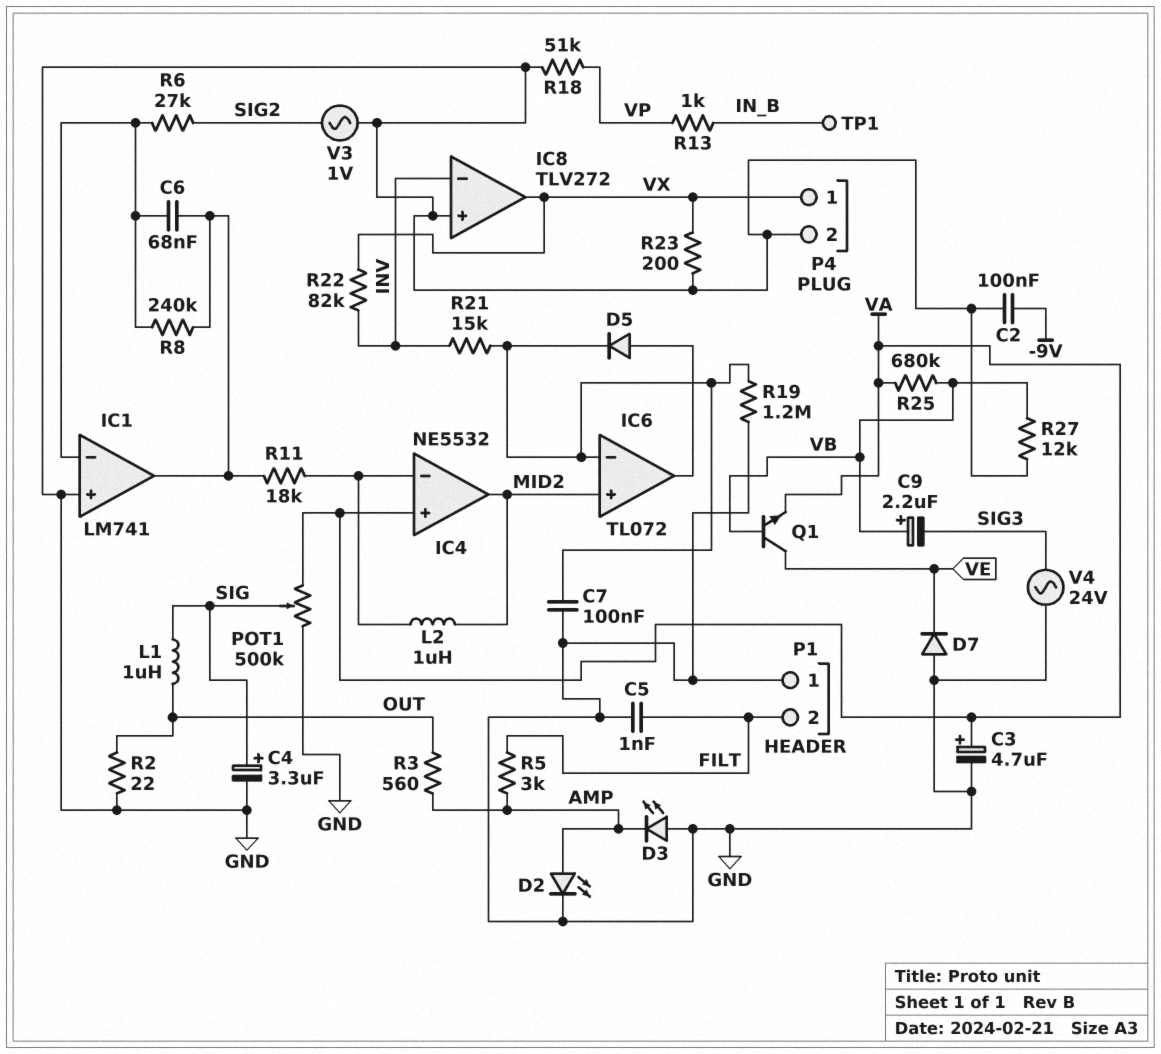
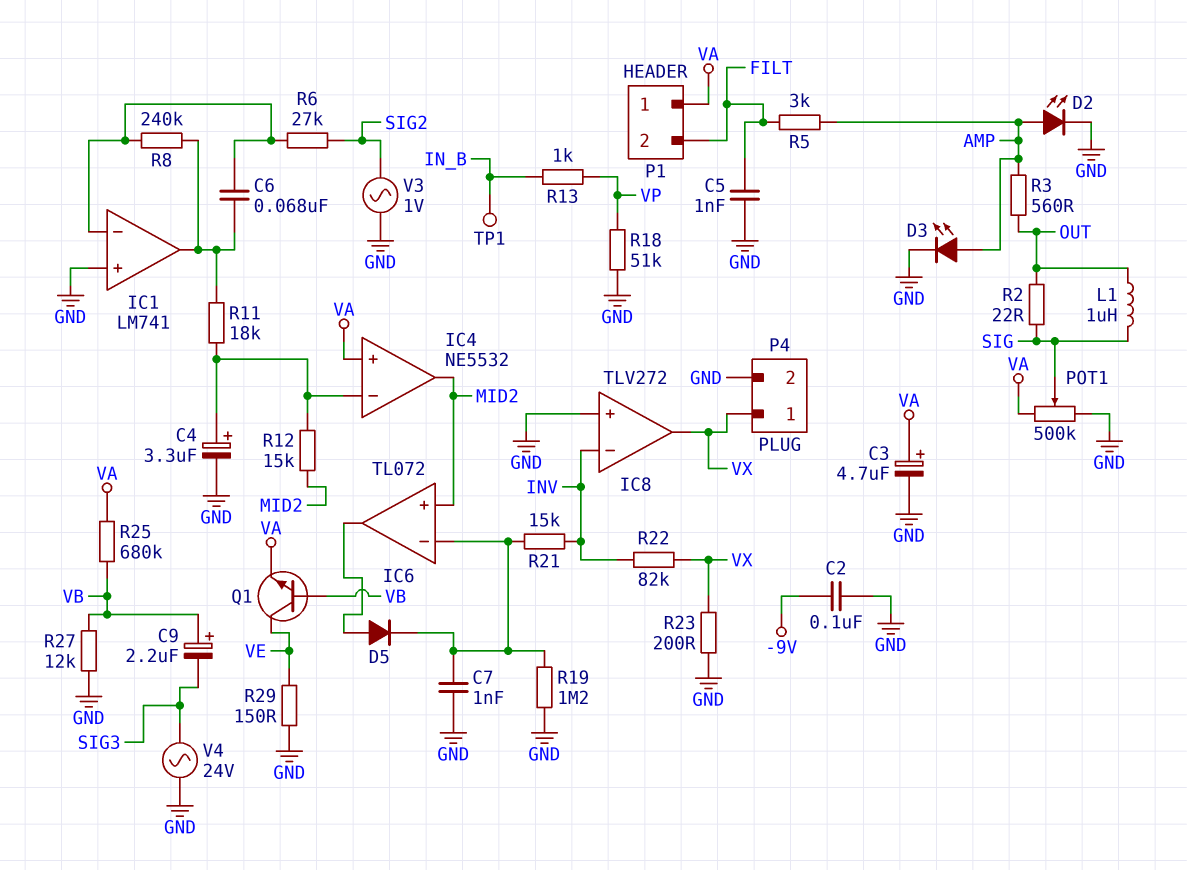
C4: 3.3uF (plus SIG, minus GND) -> 3.3uF (plus IC4/in-, minus GND)
C7: 100nF (GND, IC6/in-) -> 1nF (GND, IC6/in-)
D3: LED (A GND, K AMP) -> LED (A AMP, K GND)
D7: diode (A GND, K VE) -> none
L2: 1uH (IC4/in-, MID2) -> none
P1 pin 1: GND -> VA
R2: 22 (GND, OUT) -> 22 (OUT, SIG)
R12: none -> 15k (IC4/in-, MID2)
R29: none -> 150 (GND, VE)

